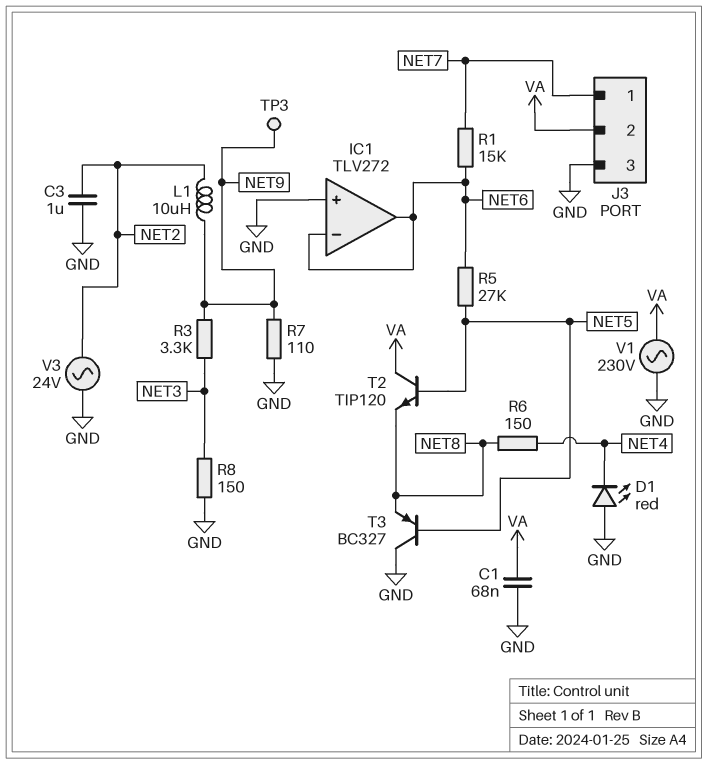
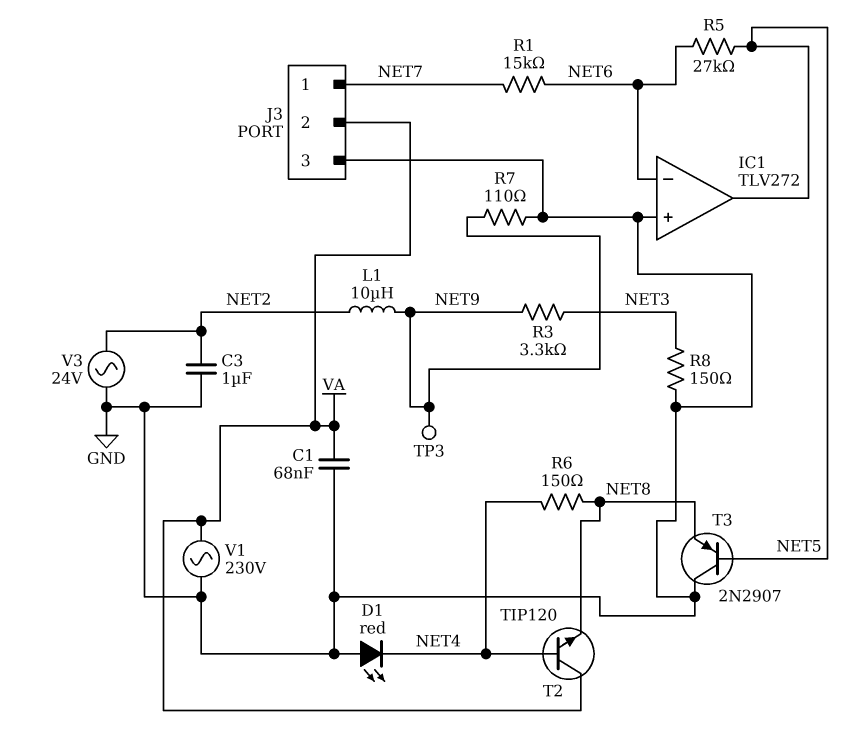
IC1 pin out: NET6 -> NET5
T2: NPN TIP120 (B NET5, C VA, E NET8) -> NPN TIP120 (B NET4, C VA, E NET8)
T3: PNP BC327 (B NET5, C GND, E NET8) -> PNP 2N2907 (B NET5, C GND, E NET8)

